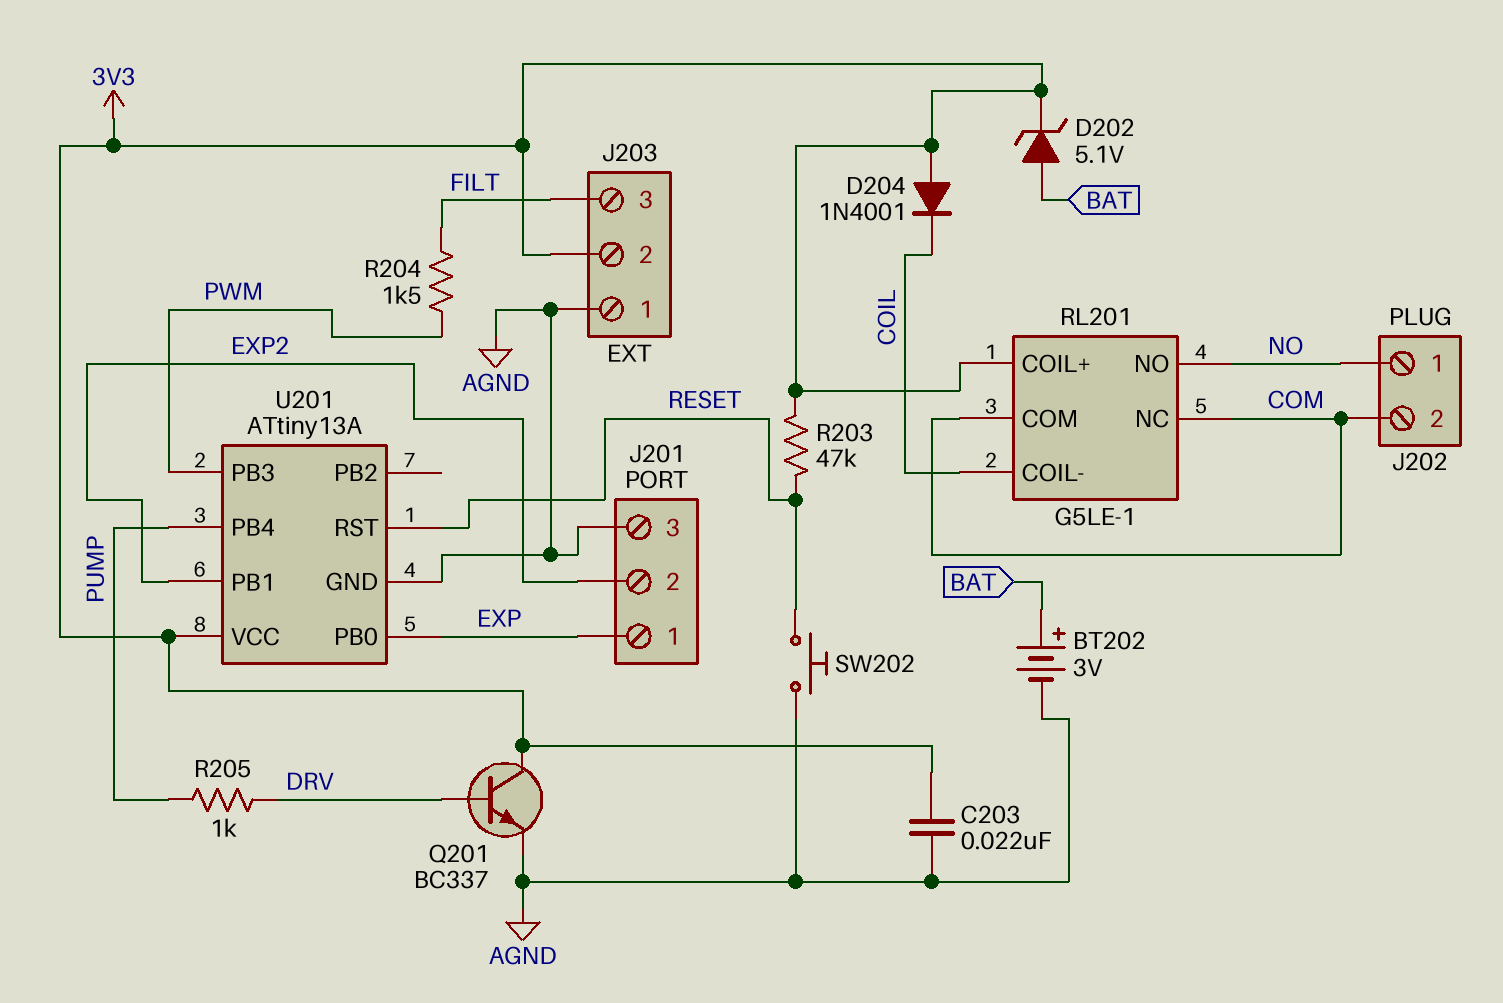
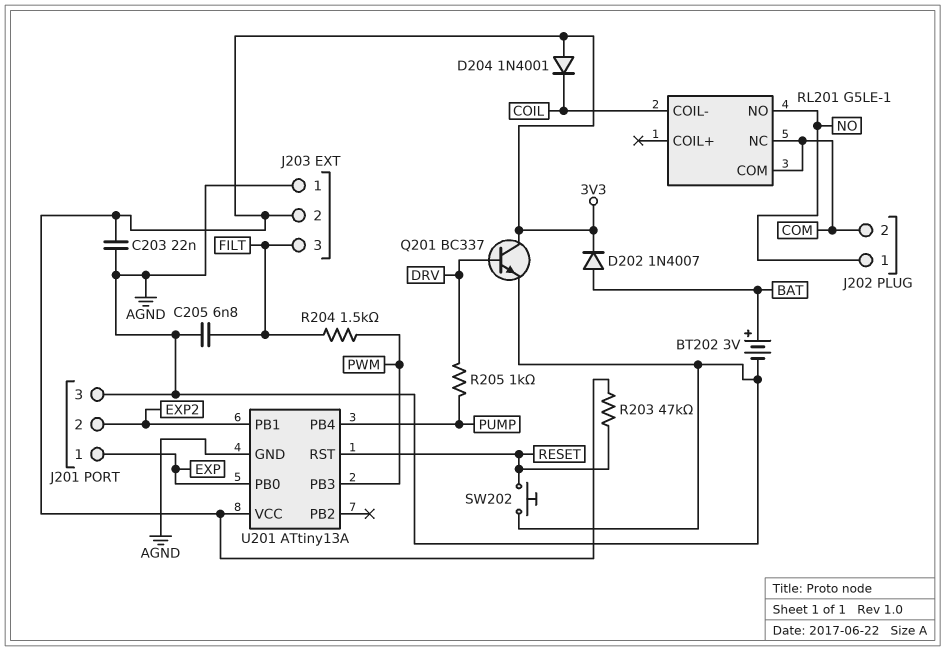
C205: none -> 6.8nF (AGND, FILT)
D202: zener 5.1V (A BAT, K 3V3) -> diode 1N4007 (A BAT, K 3V3)
RL201 pin COIL+: 3V3 -> none

